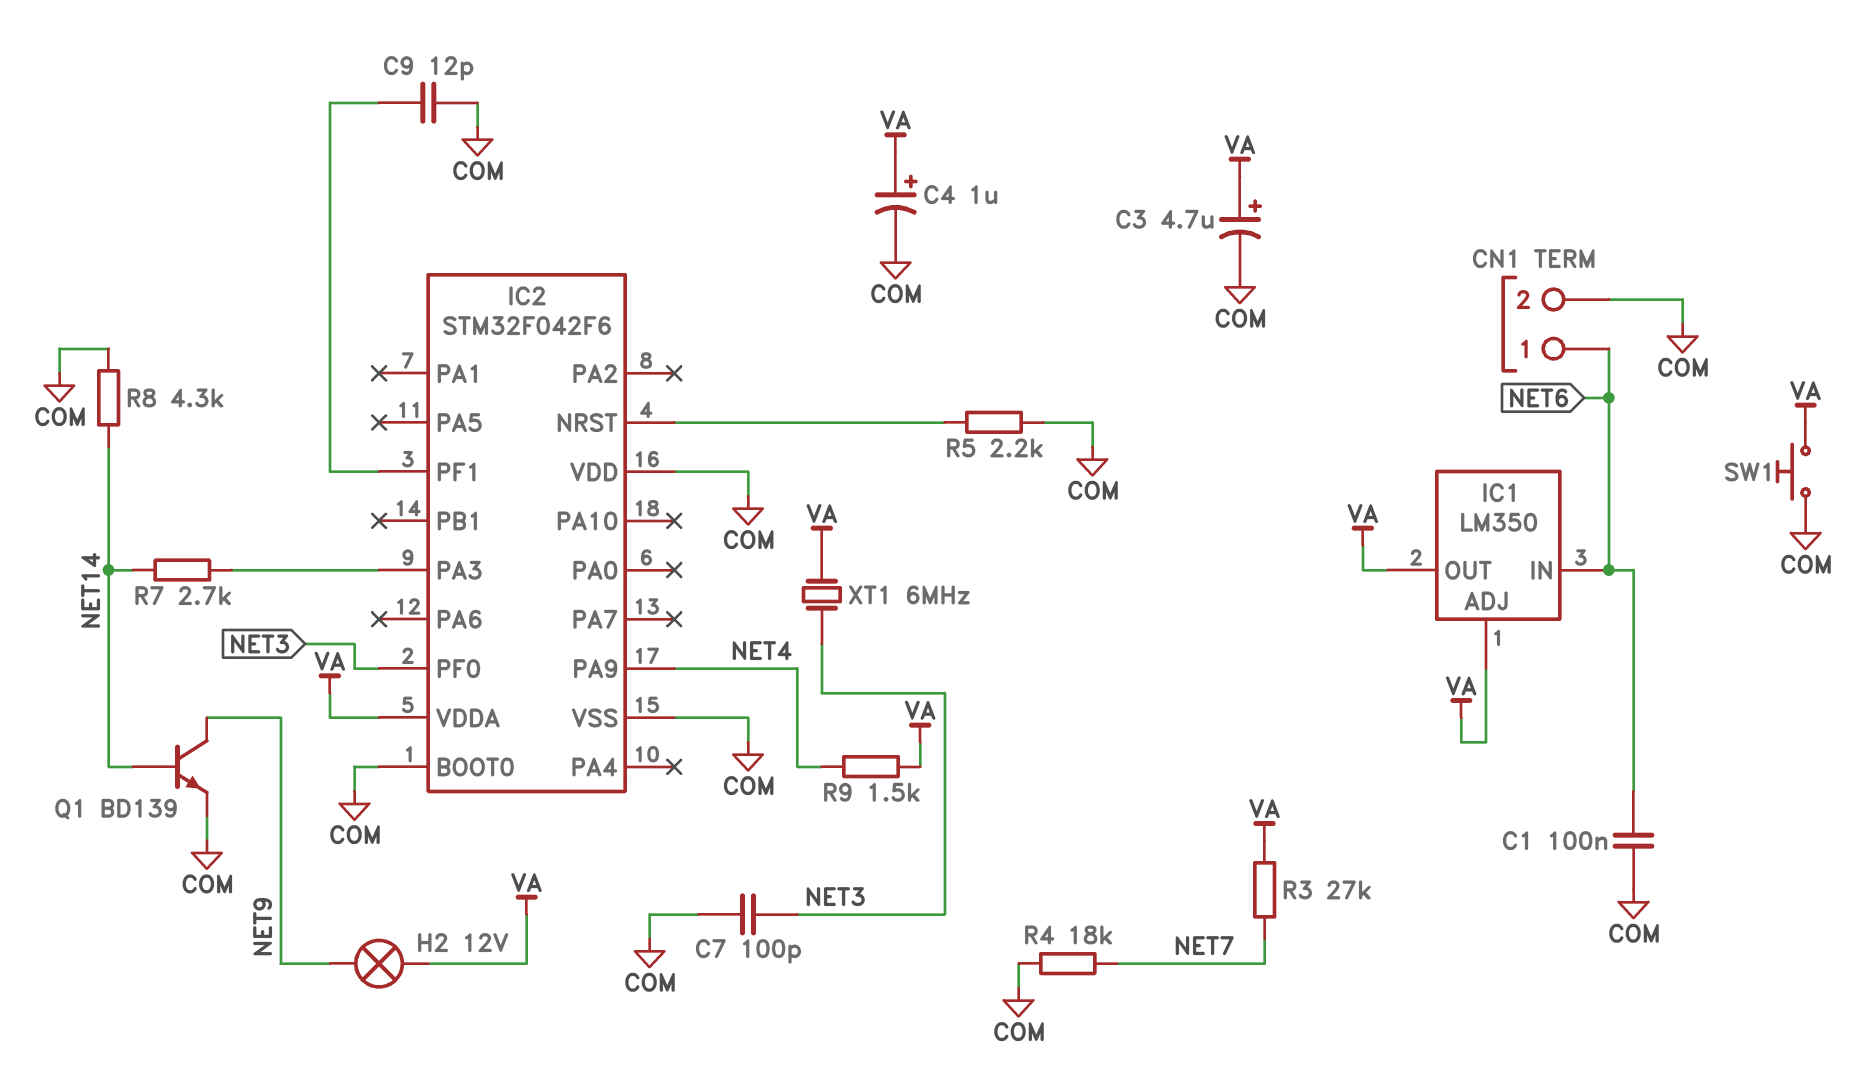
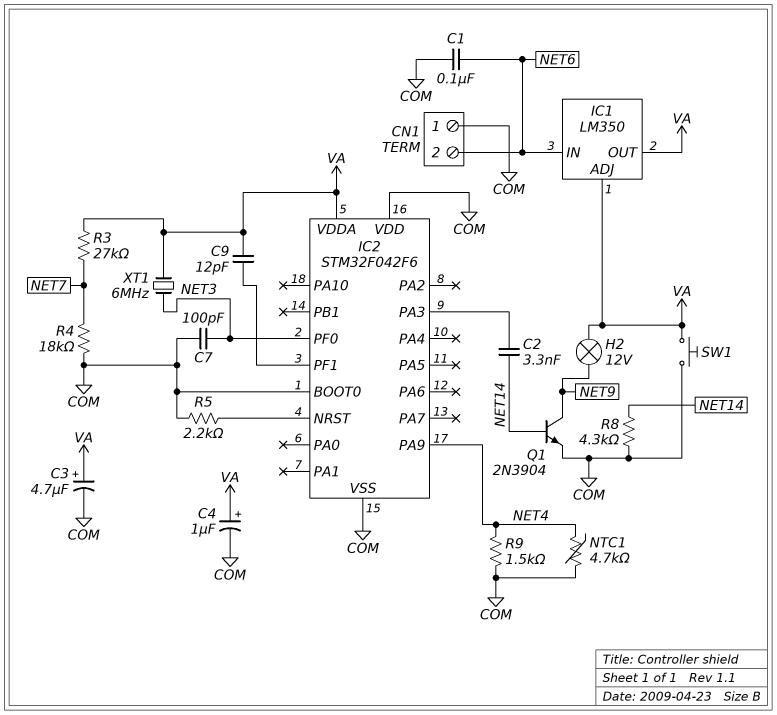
C2: none -> 3.3nF (IC2/PA3, NET14)
C9: 12pF (COM, IC2/PF1) -> 12pF (IC2/PF1, VA)
CN1 pin 1: NET6 -> COM
CN1 pin 2: COM -> NET6
NTC1: none -> 4.7k (COM, NET4)
Q1: NPN BD139 (B NET14, C NET9, E COM) -> NPN 2N3904 (B NET14, C NET9, E COM)
R7: 2.7k (IC2/PA3, NET14) -> none
R9: 1.5k (NET4, VA) -> 1.5k (COM, NET4)

